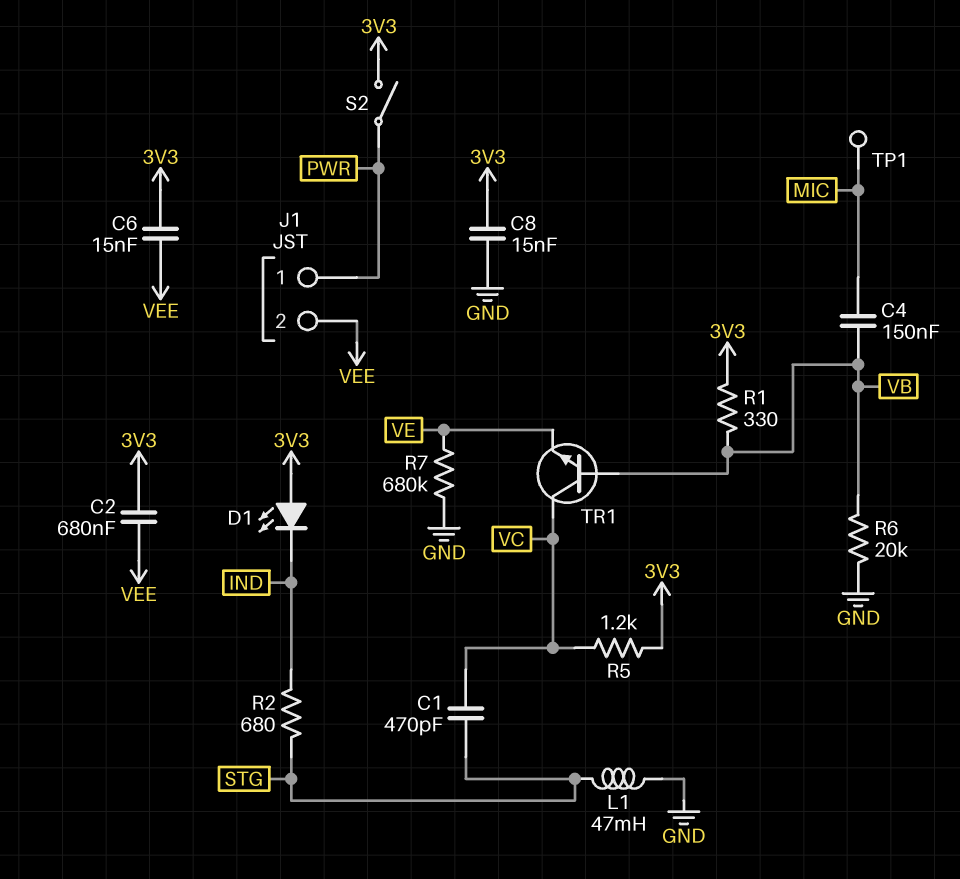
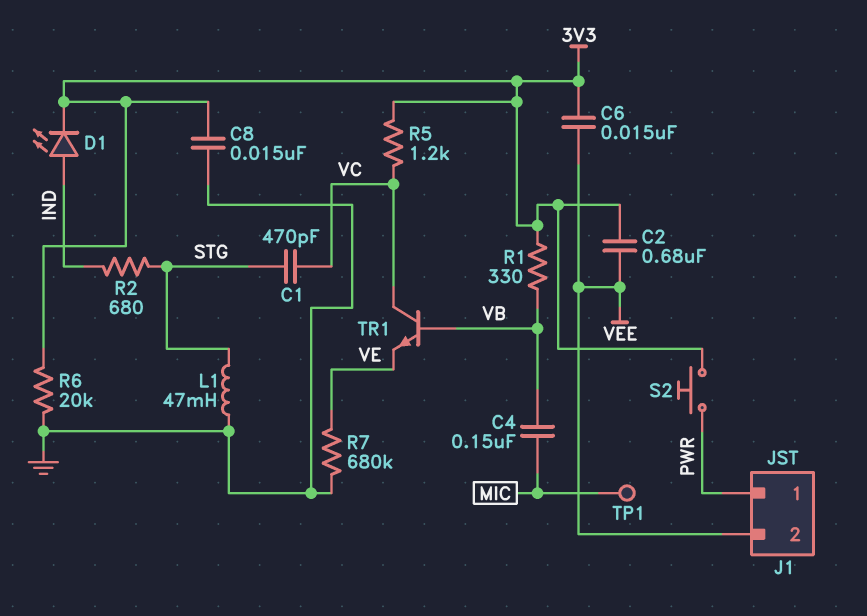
D1: LED (A 3V3, K IND) -> LED (A IND, K 3V3)
R6: 20k (GND, VB) -> 20k (3V3, GND)
S2: switch (3V3, PWR) -> button (3V3, PWR)

